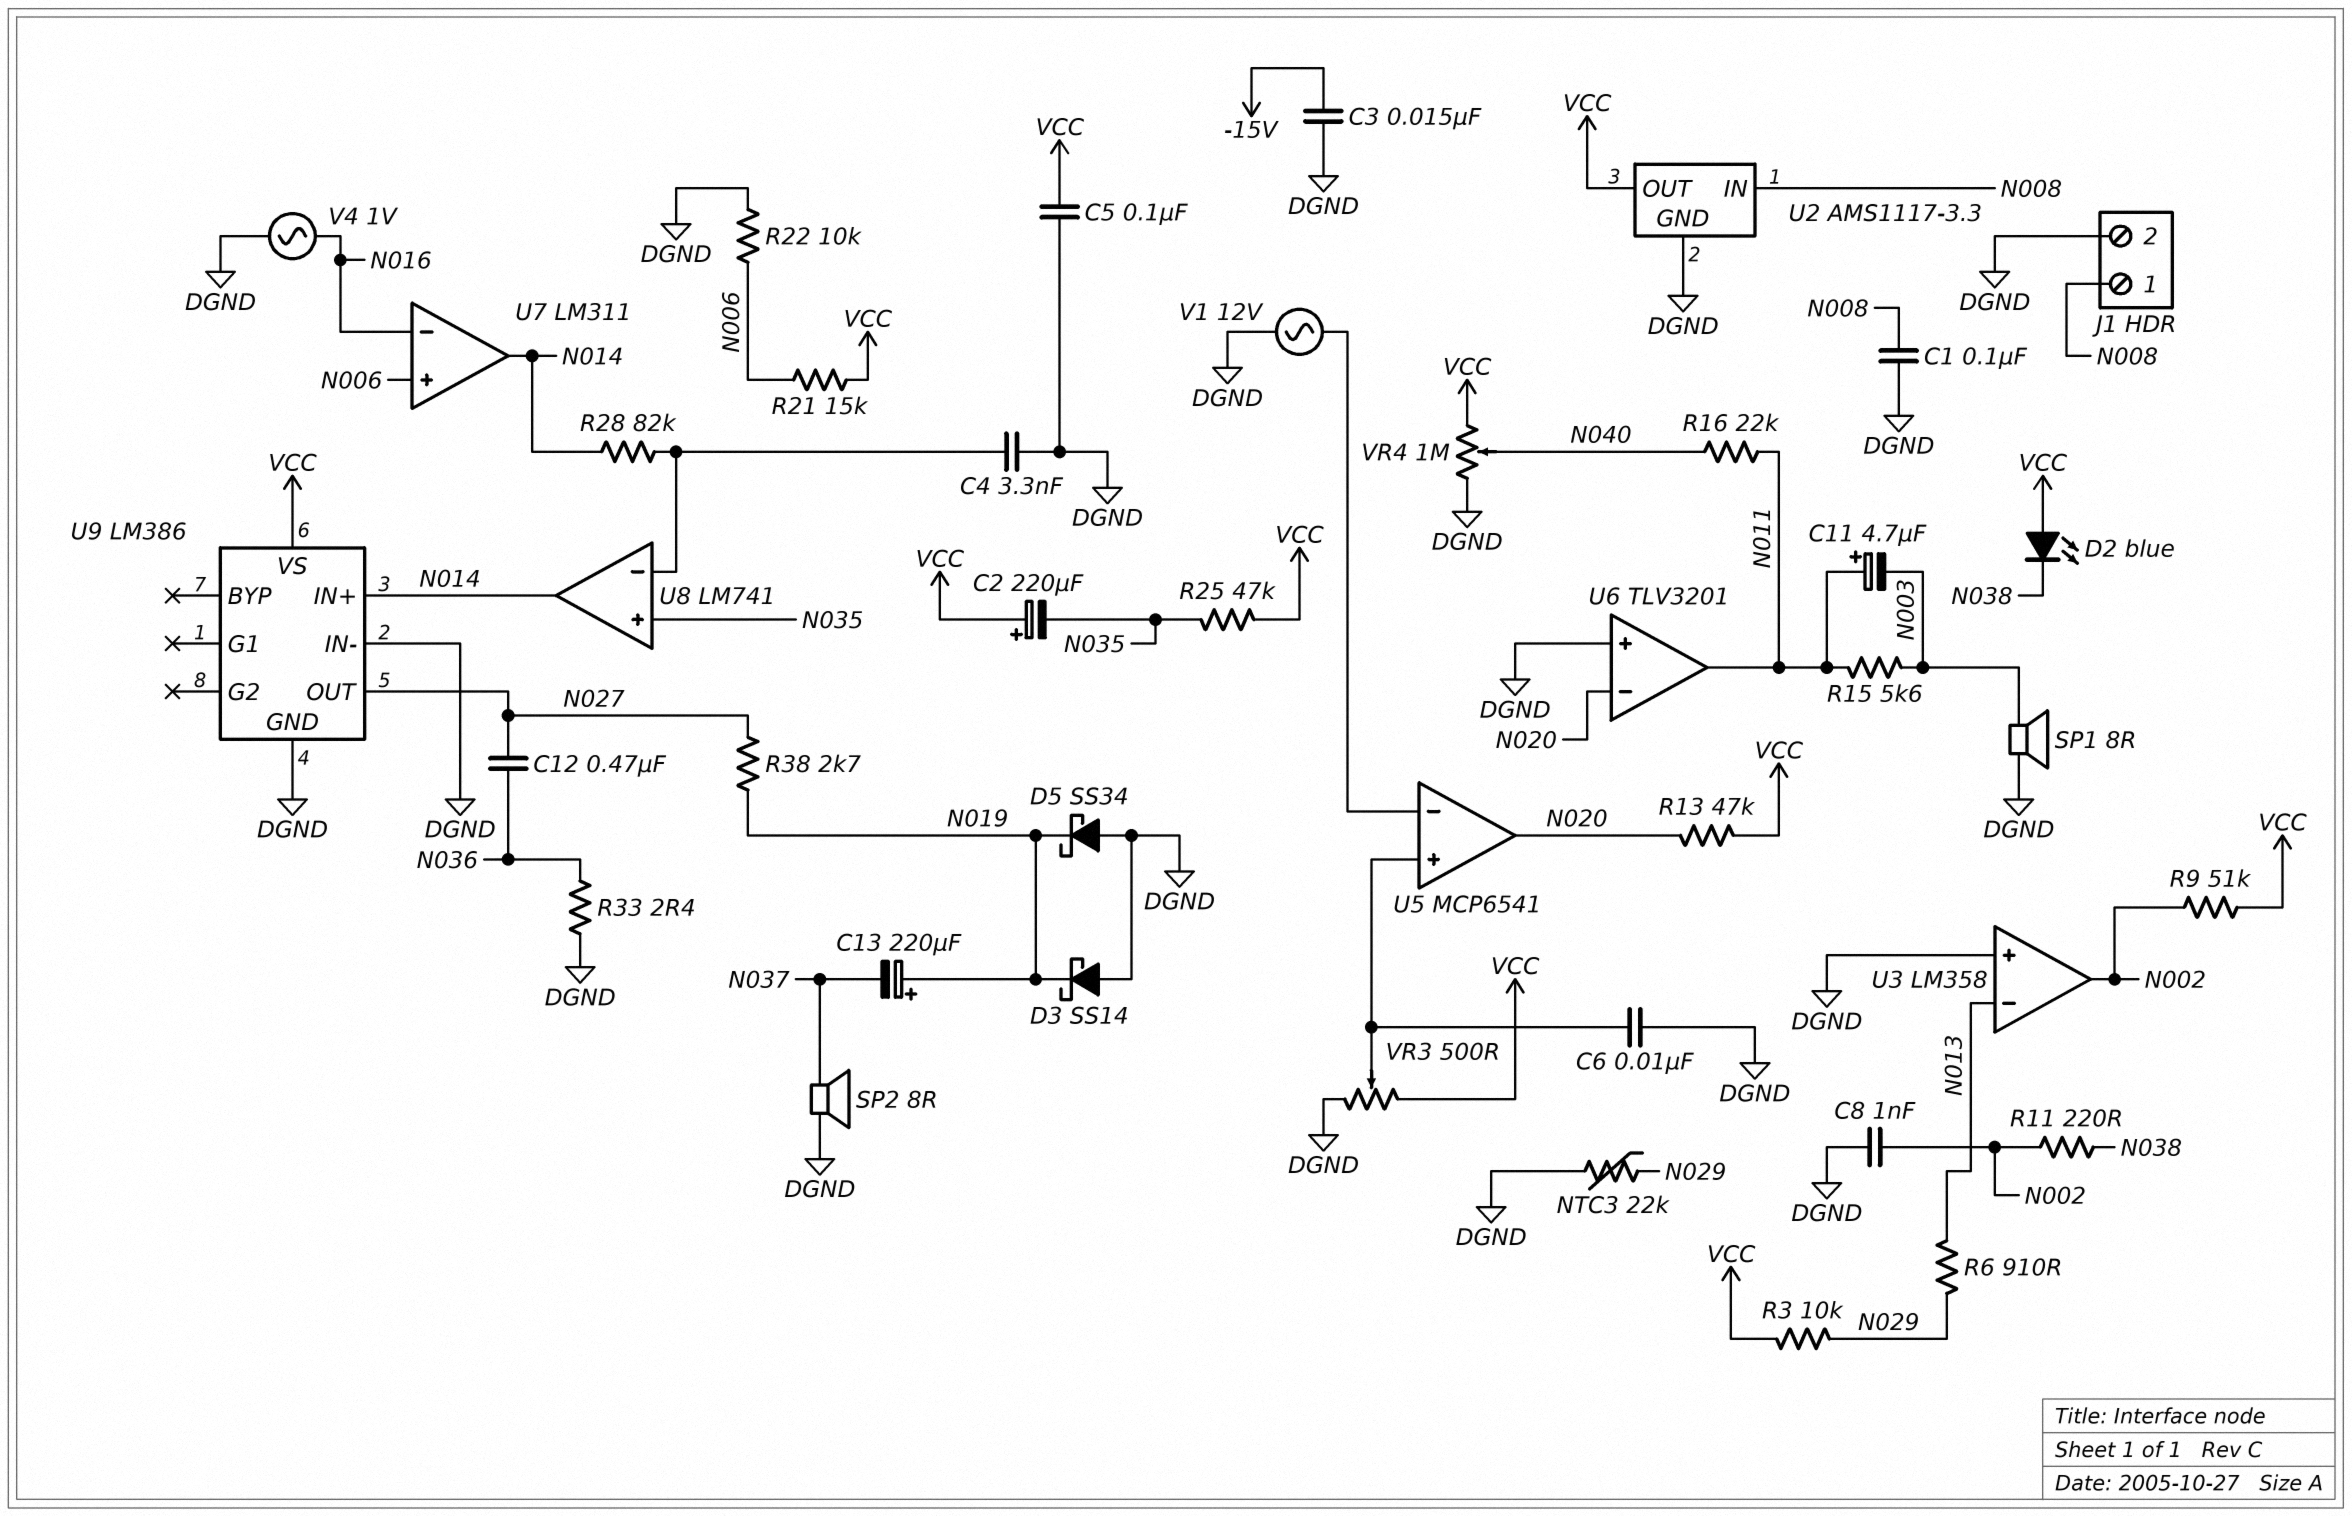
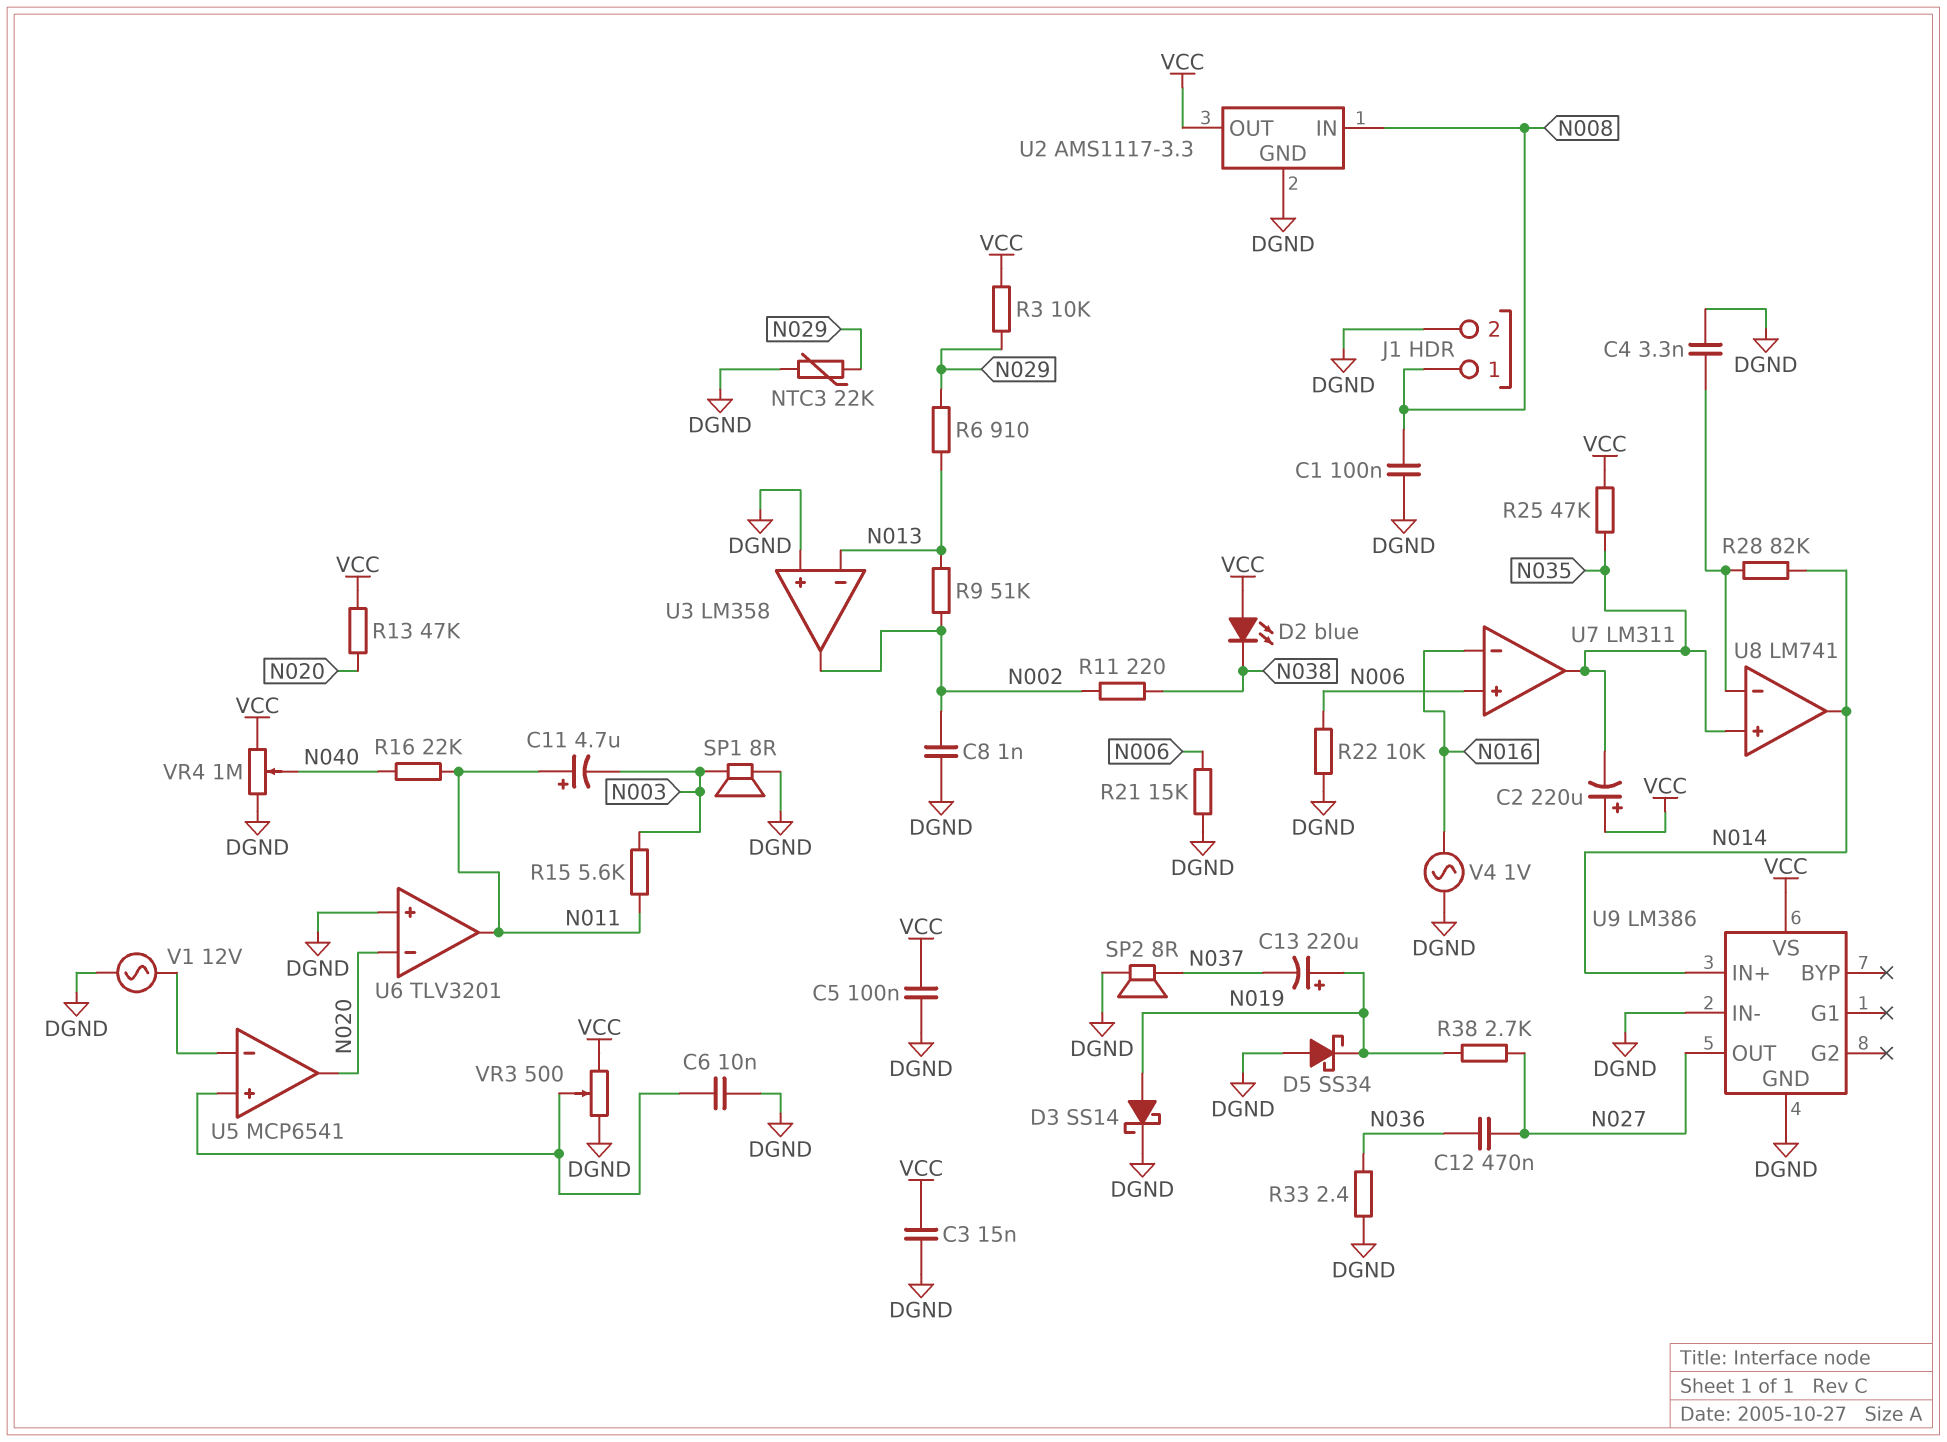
C3: 15nF (-15V, DGND) -> 15nF (DGND, VCC)
D3: schottky SS14 (A DGND, K N019) -> schottky SS14 (A N019, K DGND)
R9: 51k (N002, VCC) -> 51k (N002, N013)
R21: 15k (N006, VCC) -> 15k (DGND, N006)
U7 pin out: N014 -> N035

